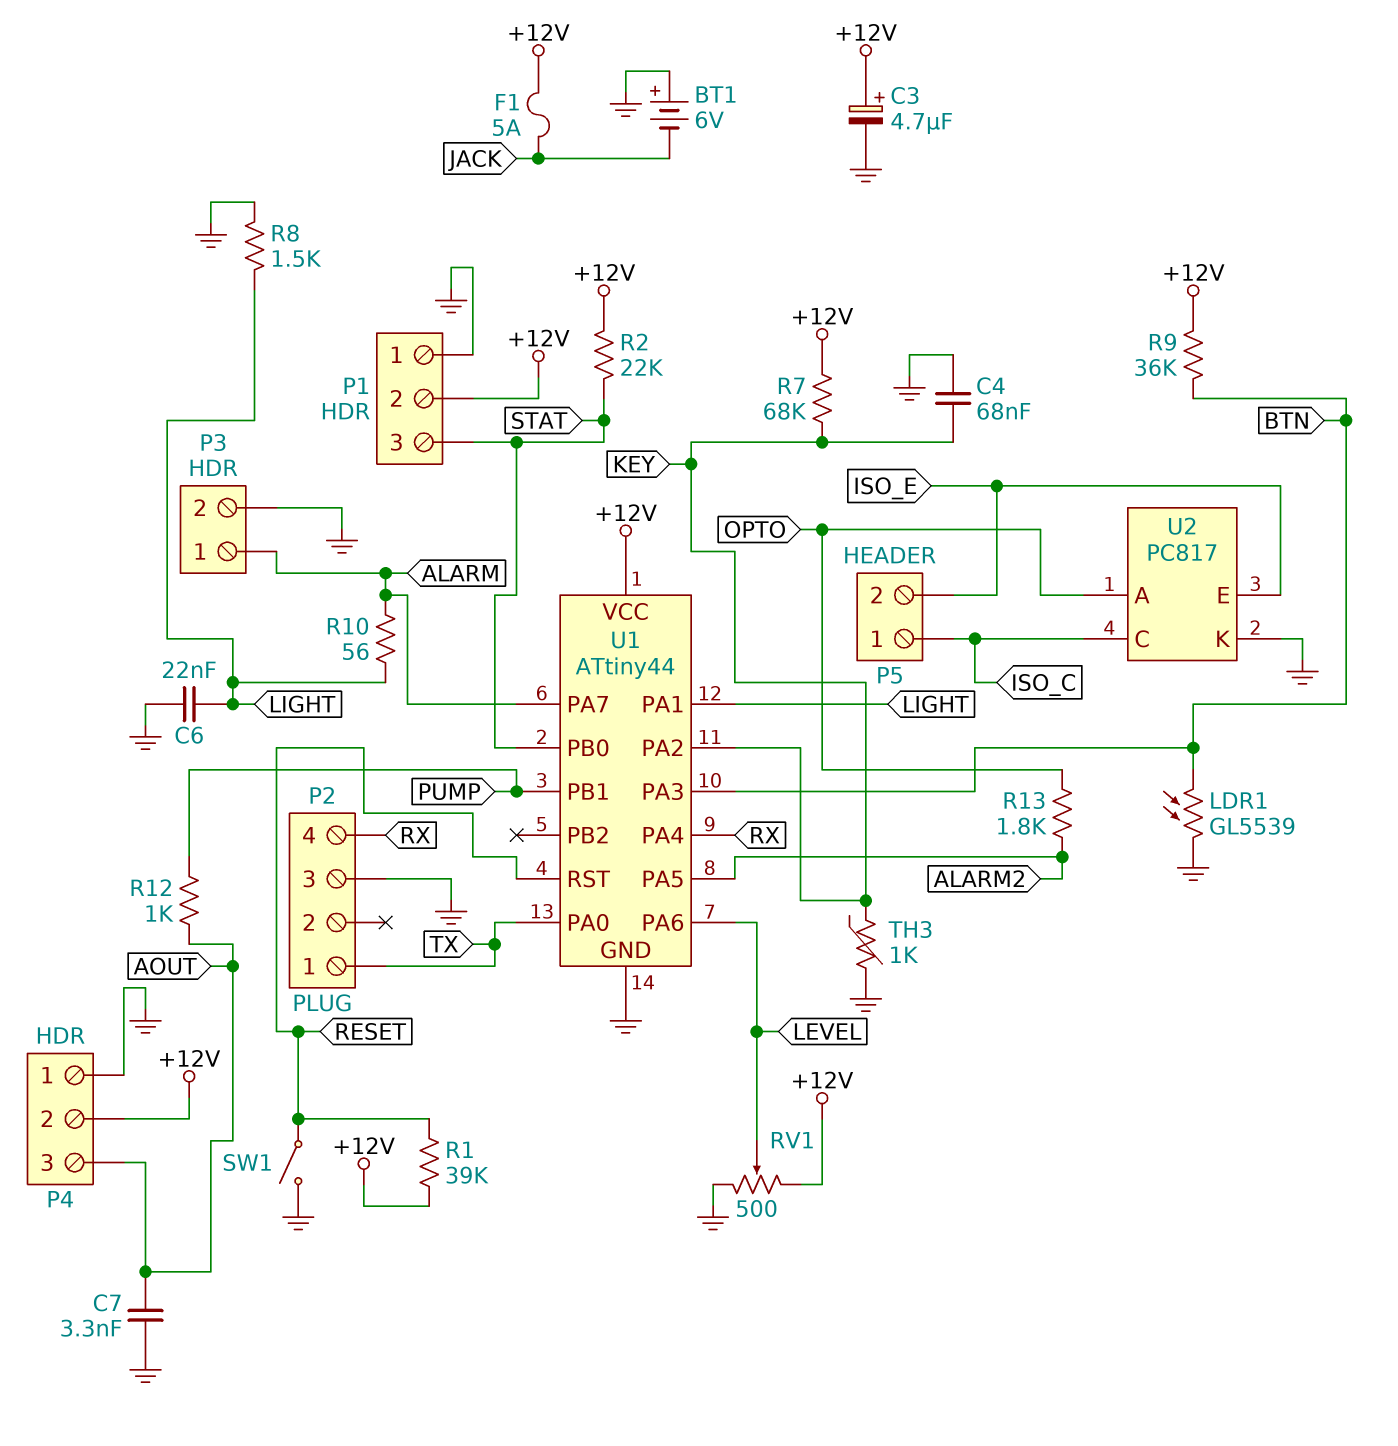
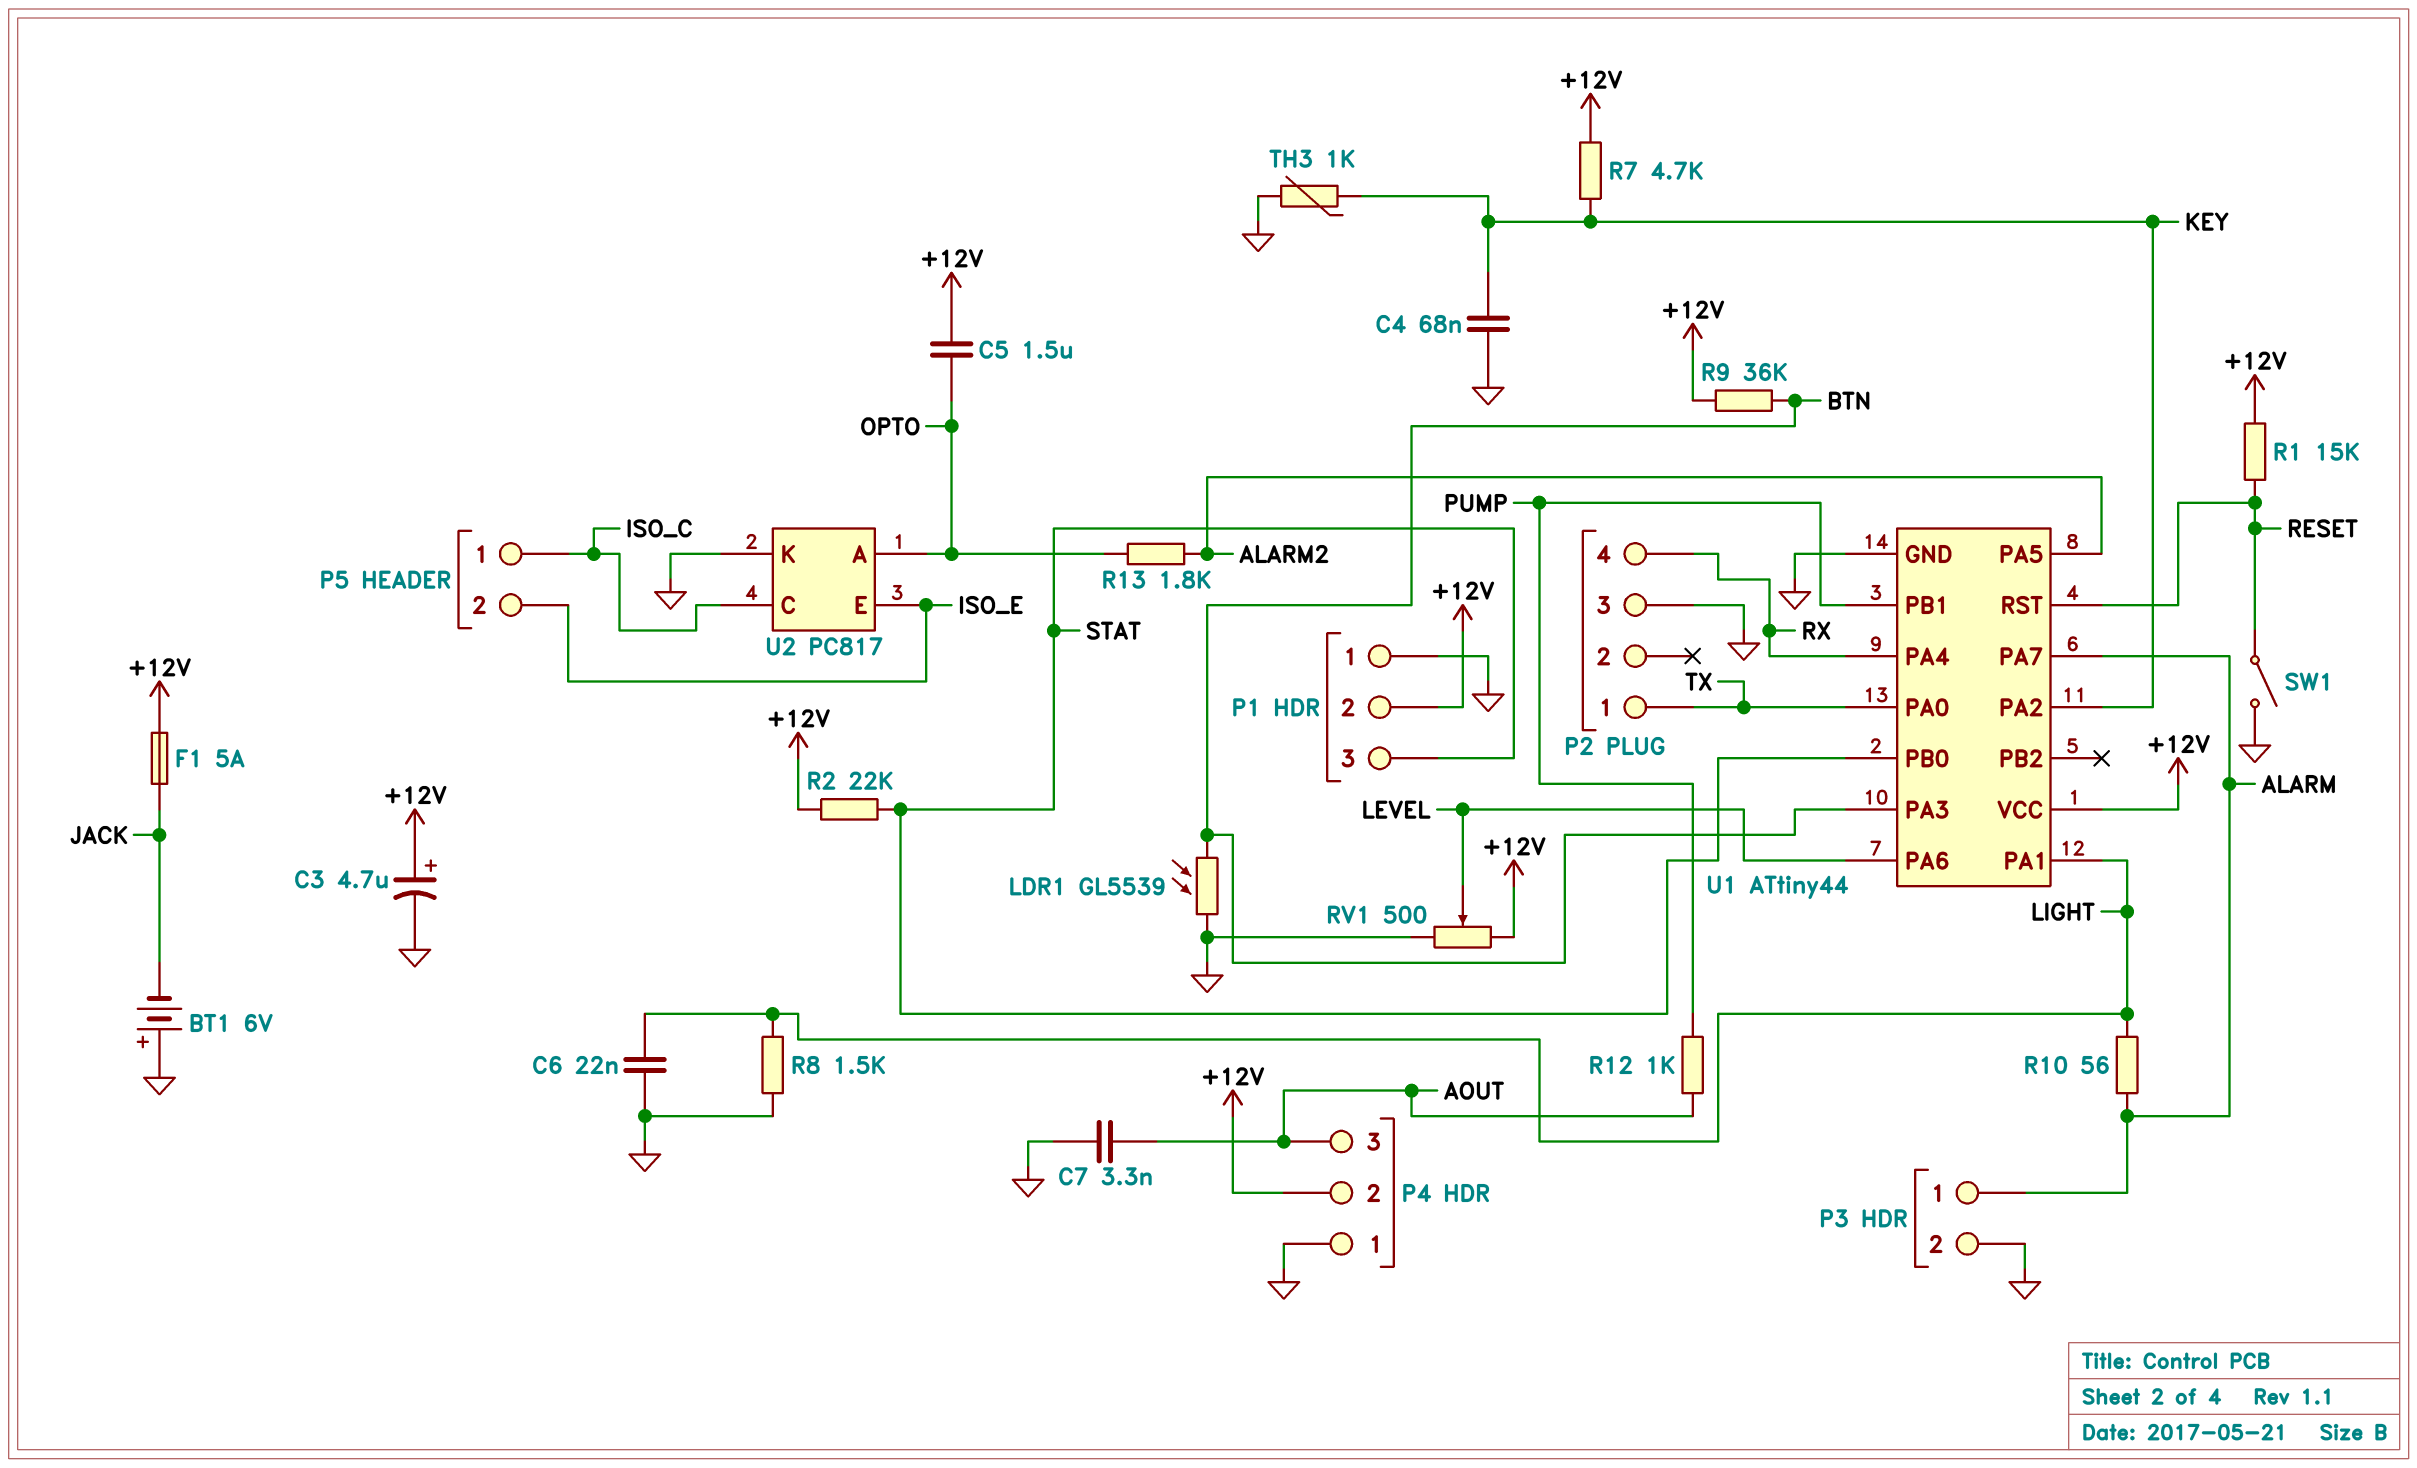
C5: none -> 1.5uF (+12V, OPTO)
R1: 39k (+12V, RESET) -> 15k (+12V, RESET)
R7: 68k (+12V, KEY) -> 4.7k (+12V, KEY)

